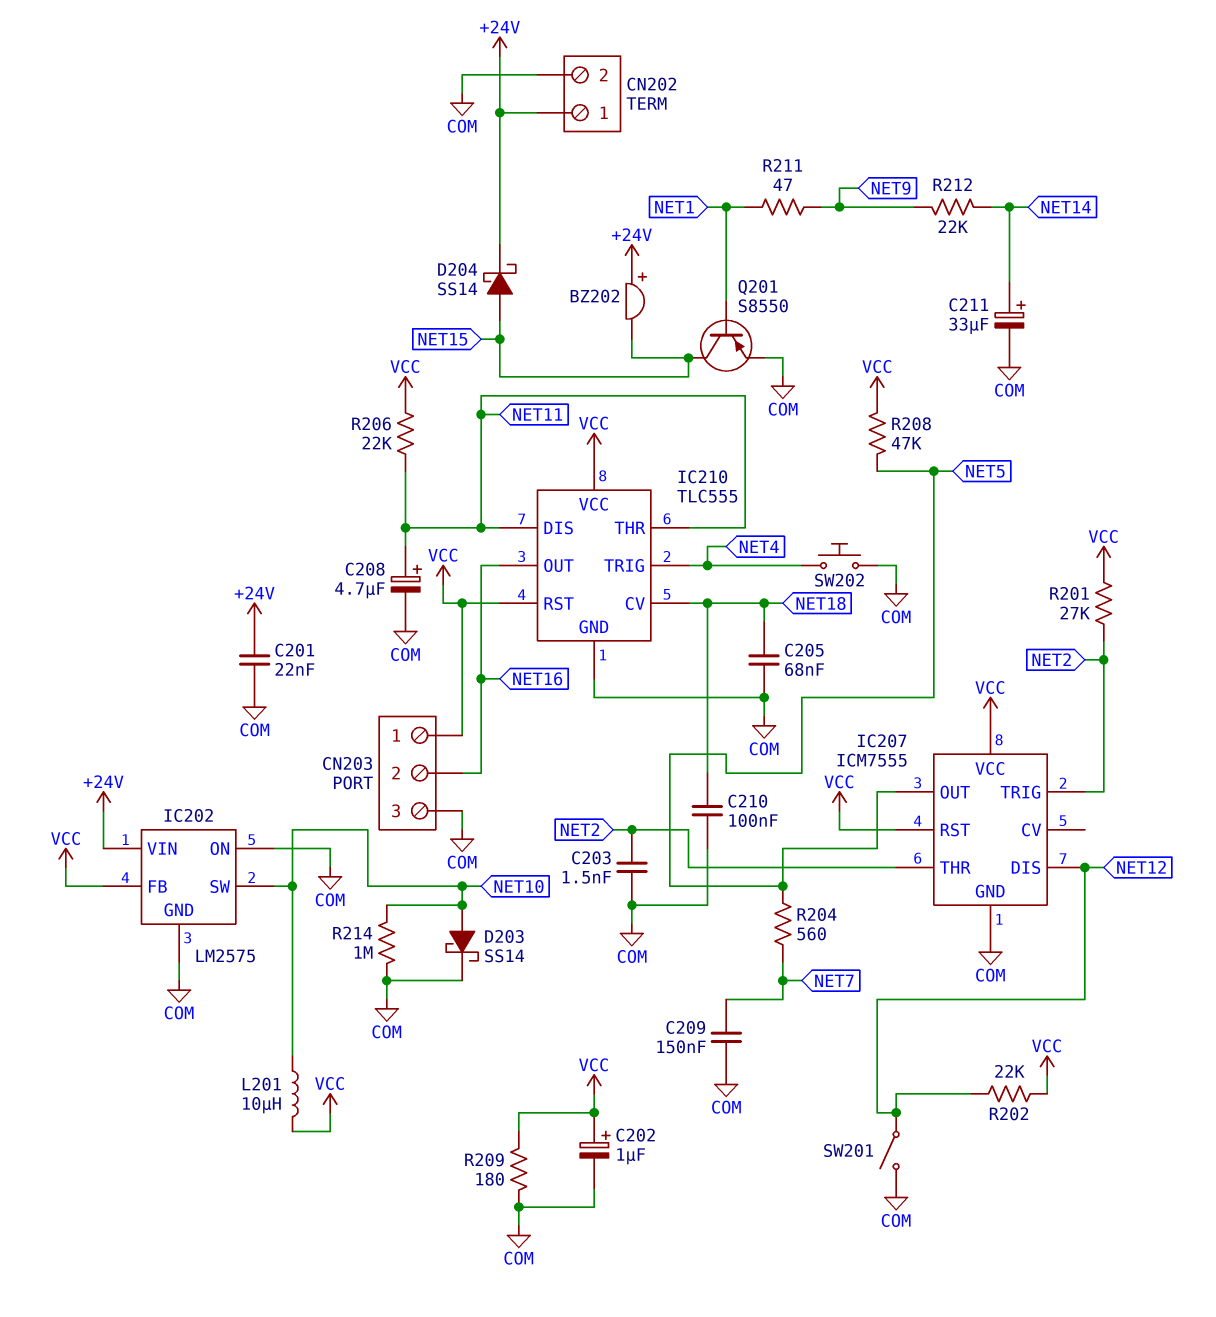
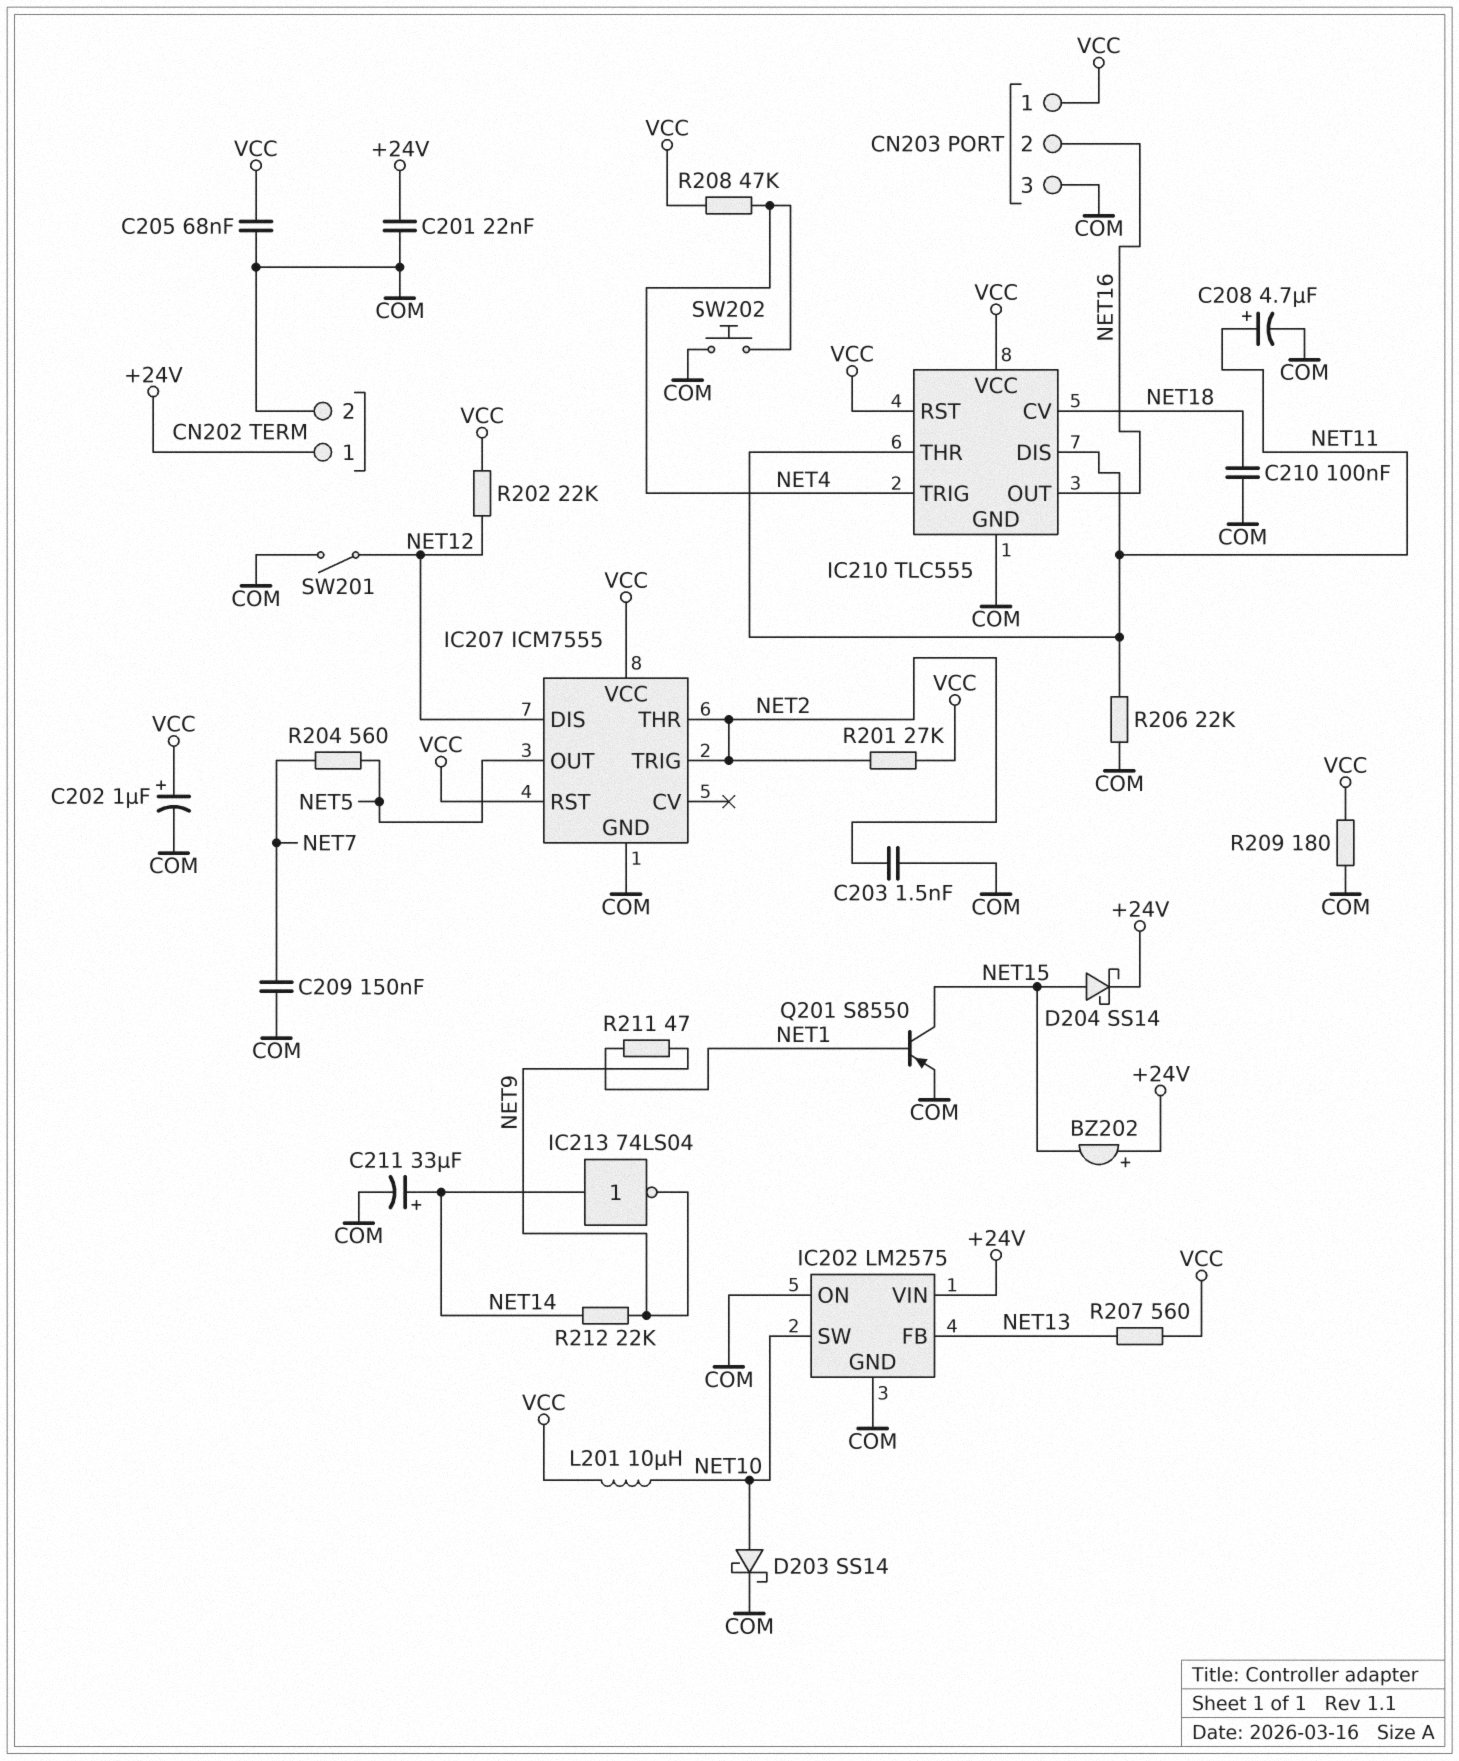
C205: 68nF (COM, NET18) -> 68nF (COM, VCC)
IC202 pin FB: VCC -> NET13
IC213: none -> NOT 74LS04 (in NET14, out NET9)
R206: 22k (NET11, VCC) -> 22k (COM, NET11)
R207: none -> 560 (NET13, VCC)
R208: 47k (NET5, VCC) -> 47k (NET4, VCC)
R214: 1M (COM, NET10) -> none

